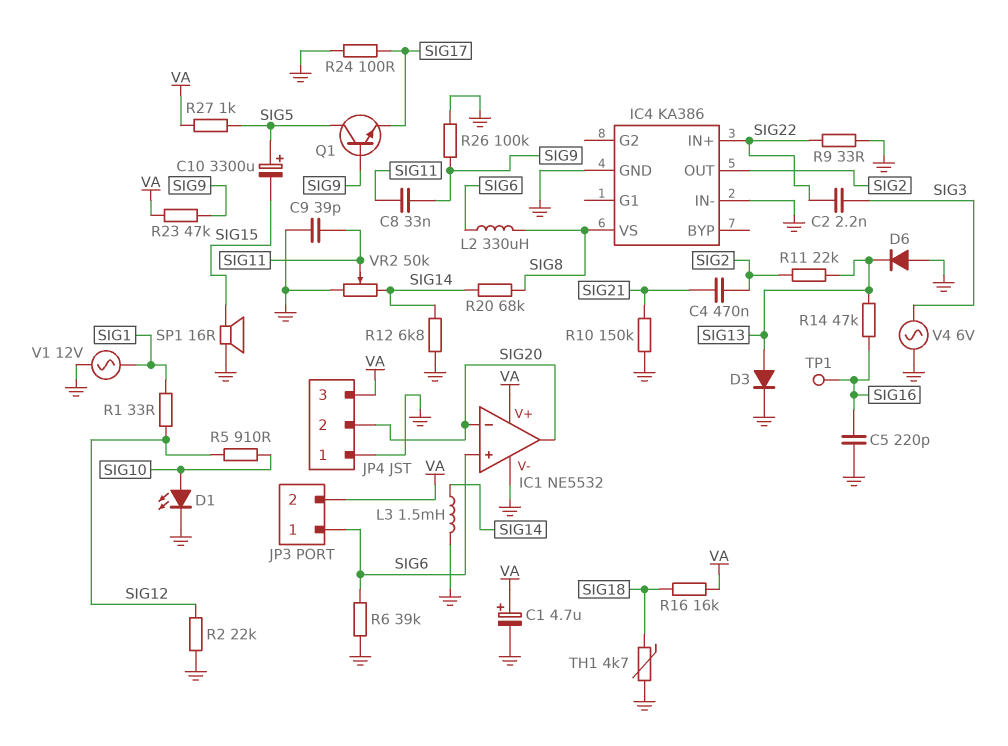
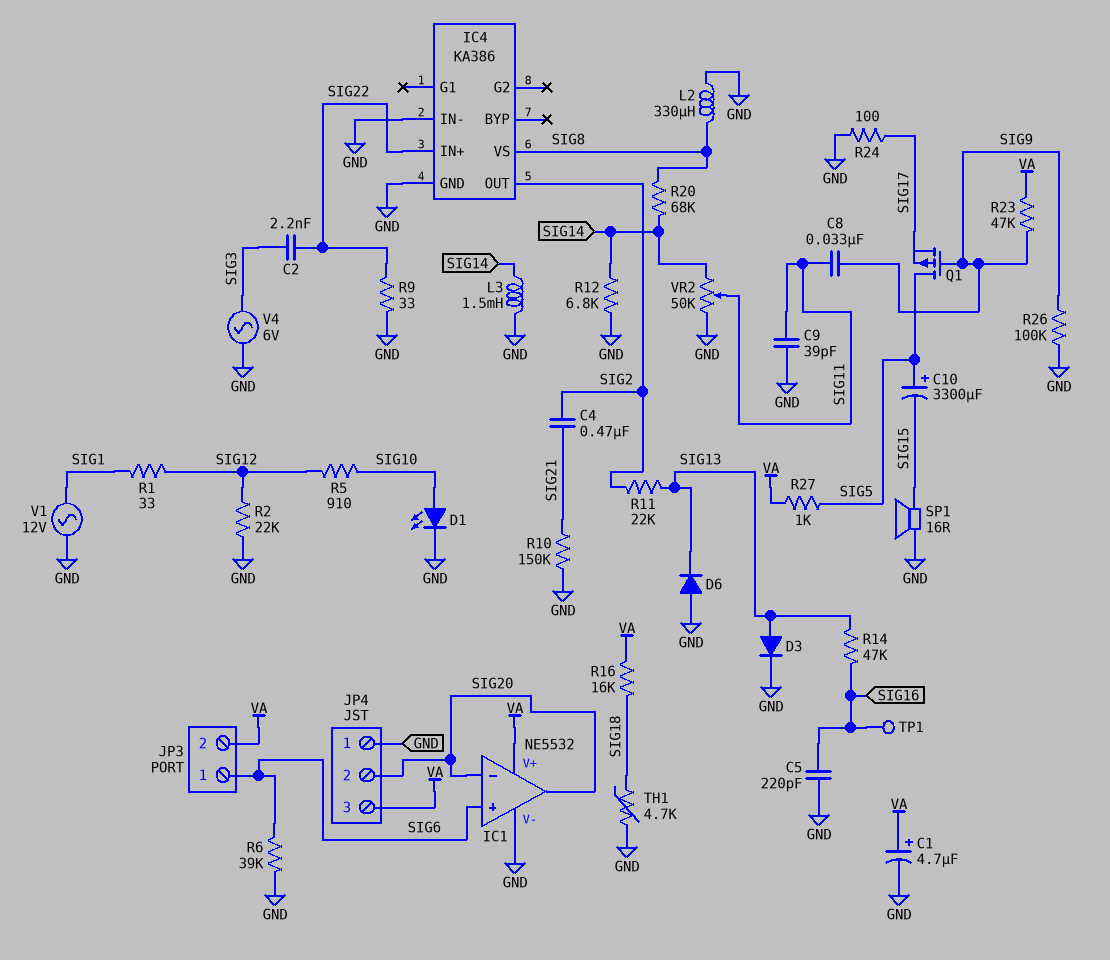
L2: 330uH (SIG6, SIG8) -> 330uH (GND, SIG8)
Q1: NPN (B SIG9, C SIG5, E SIG17) -> PMOS (G SIG9, D SIG5, S SIG17)

